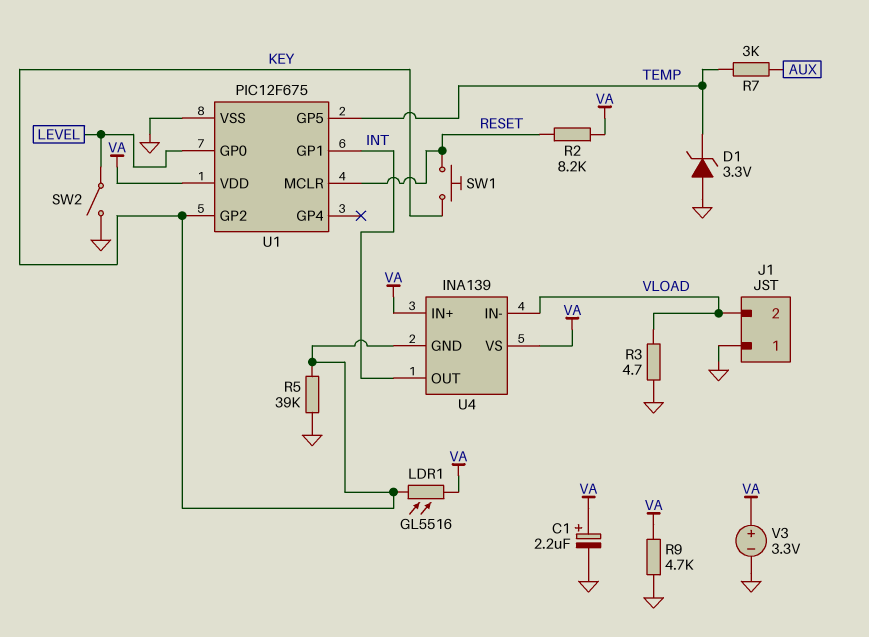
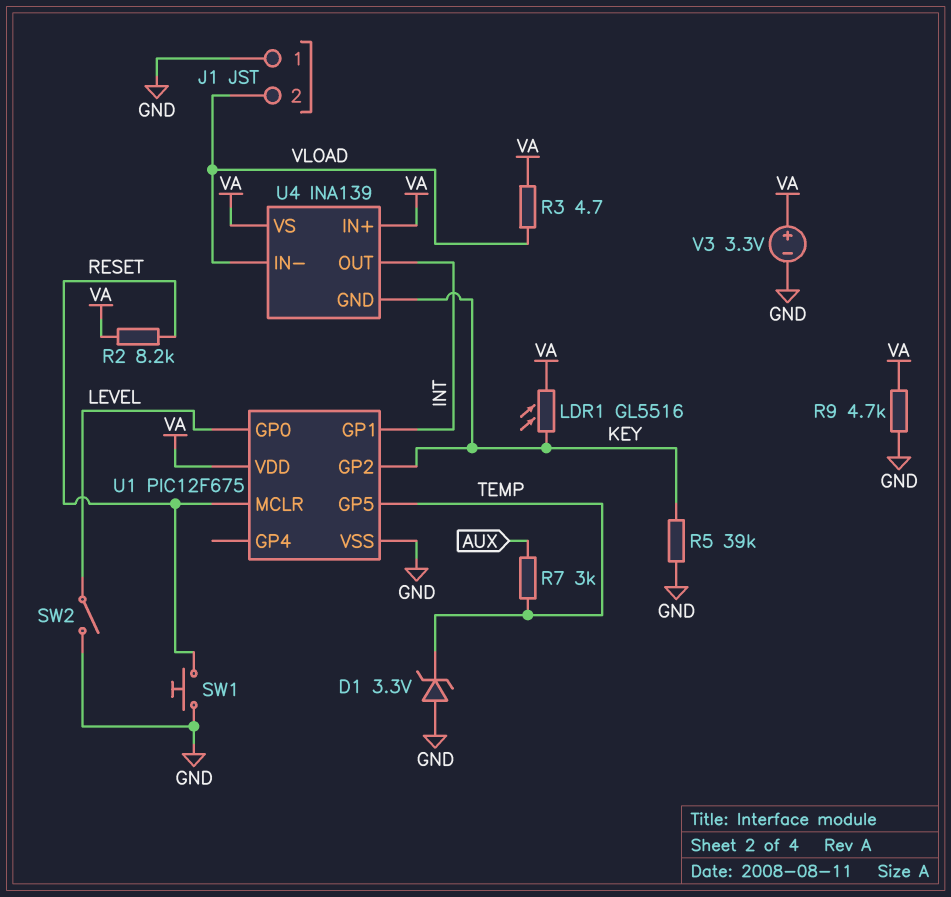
C1: 2.2uF (plus VA, minus GND) -> none
R3: 4.7 (GND, VLOAD) -> 4.7 (VA, VLOAD)
SW1: button (KEY, RESET) -> button (GND, RESET)

